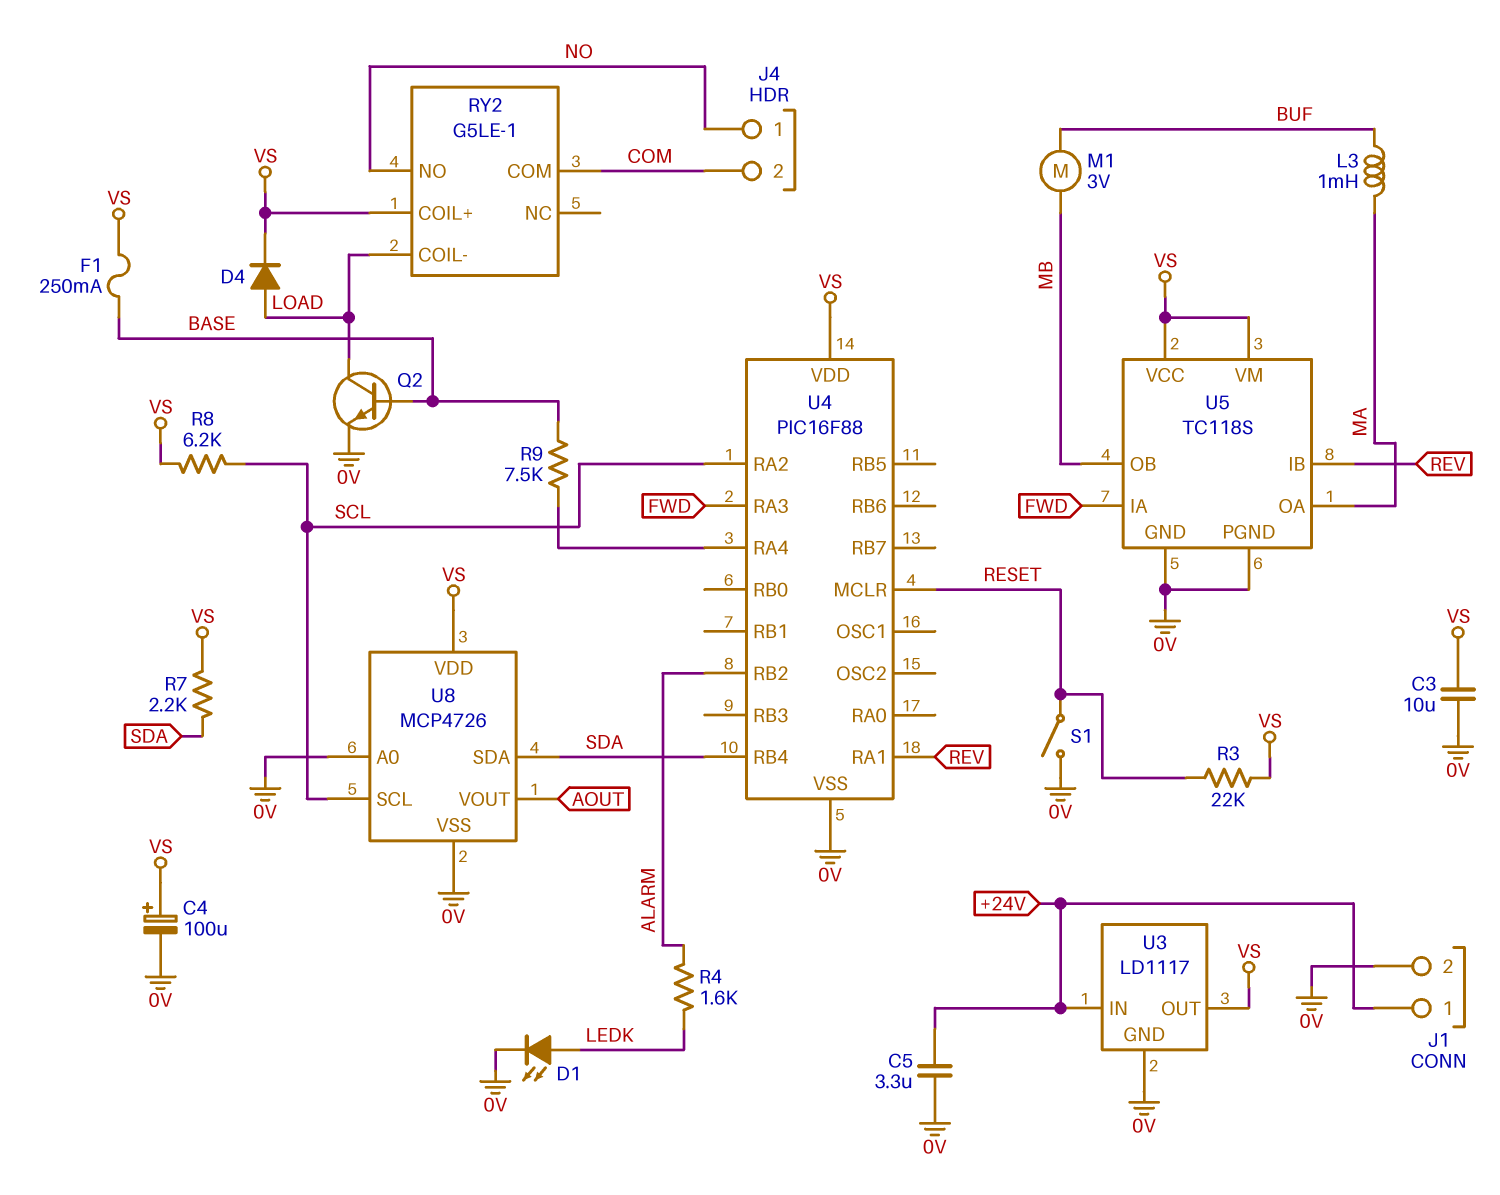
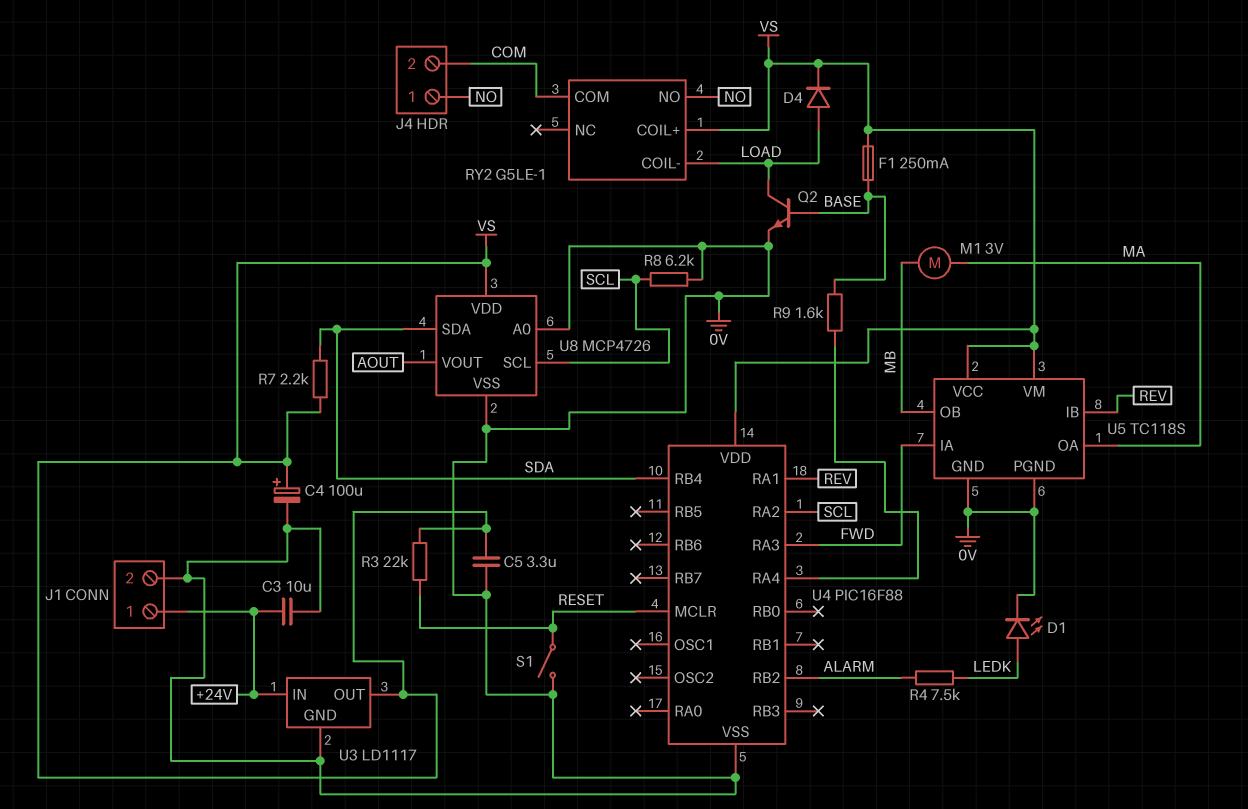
C3: 10uF (0V, VS) -> 10uF (+24V, 0V)
C5: 3.3uF (+24V, 0V) -> 3.3uF (0V, VS)
L3: 1mH (BUF, MA) -> none
M1: motor 3V (BUF, MB) -> motor 3V (MA, MB)
R4: 1.6k (ALARM, LEDK) -> 7.5k (ALARM, LEDK)
R8: 6.2k (SCL, VS) -> 6.2k (0V, SCL)
R9: 7.5k (BASE, U4/RA4) -> 1.6k (BASE, U4/RA4)

